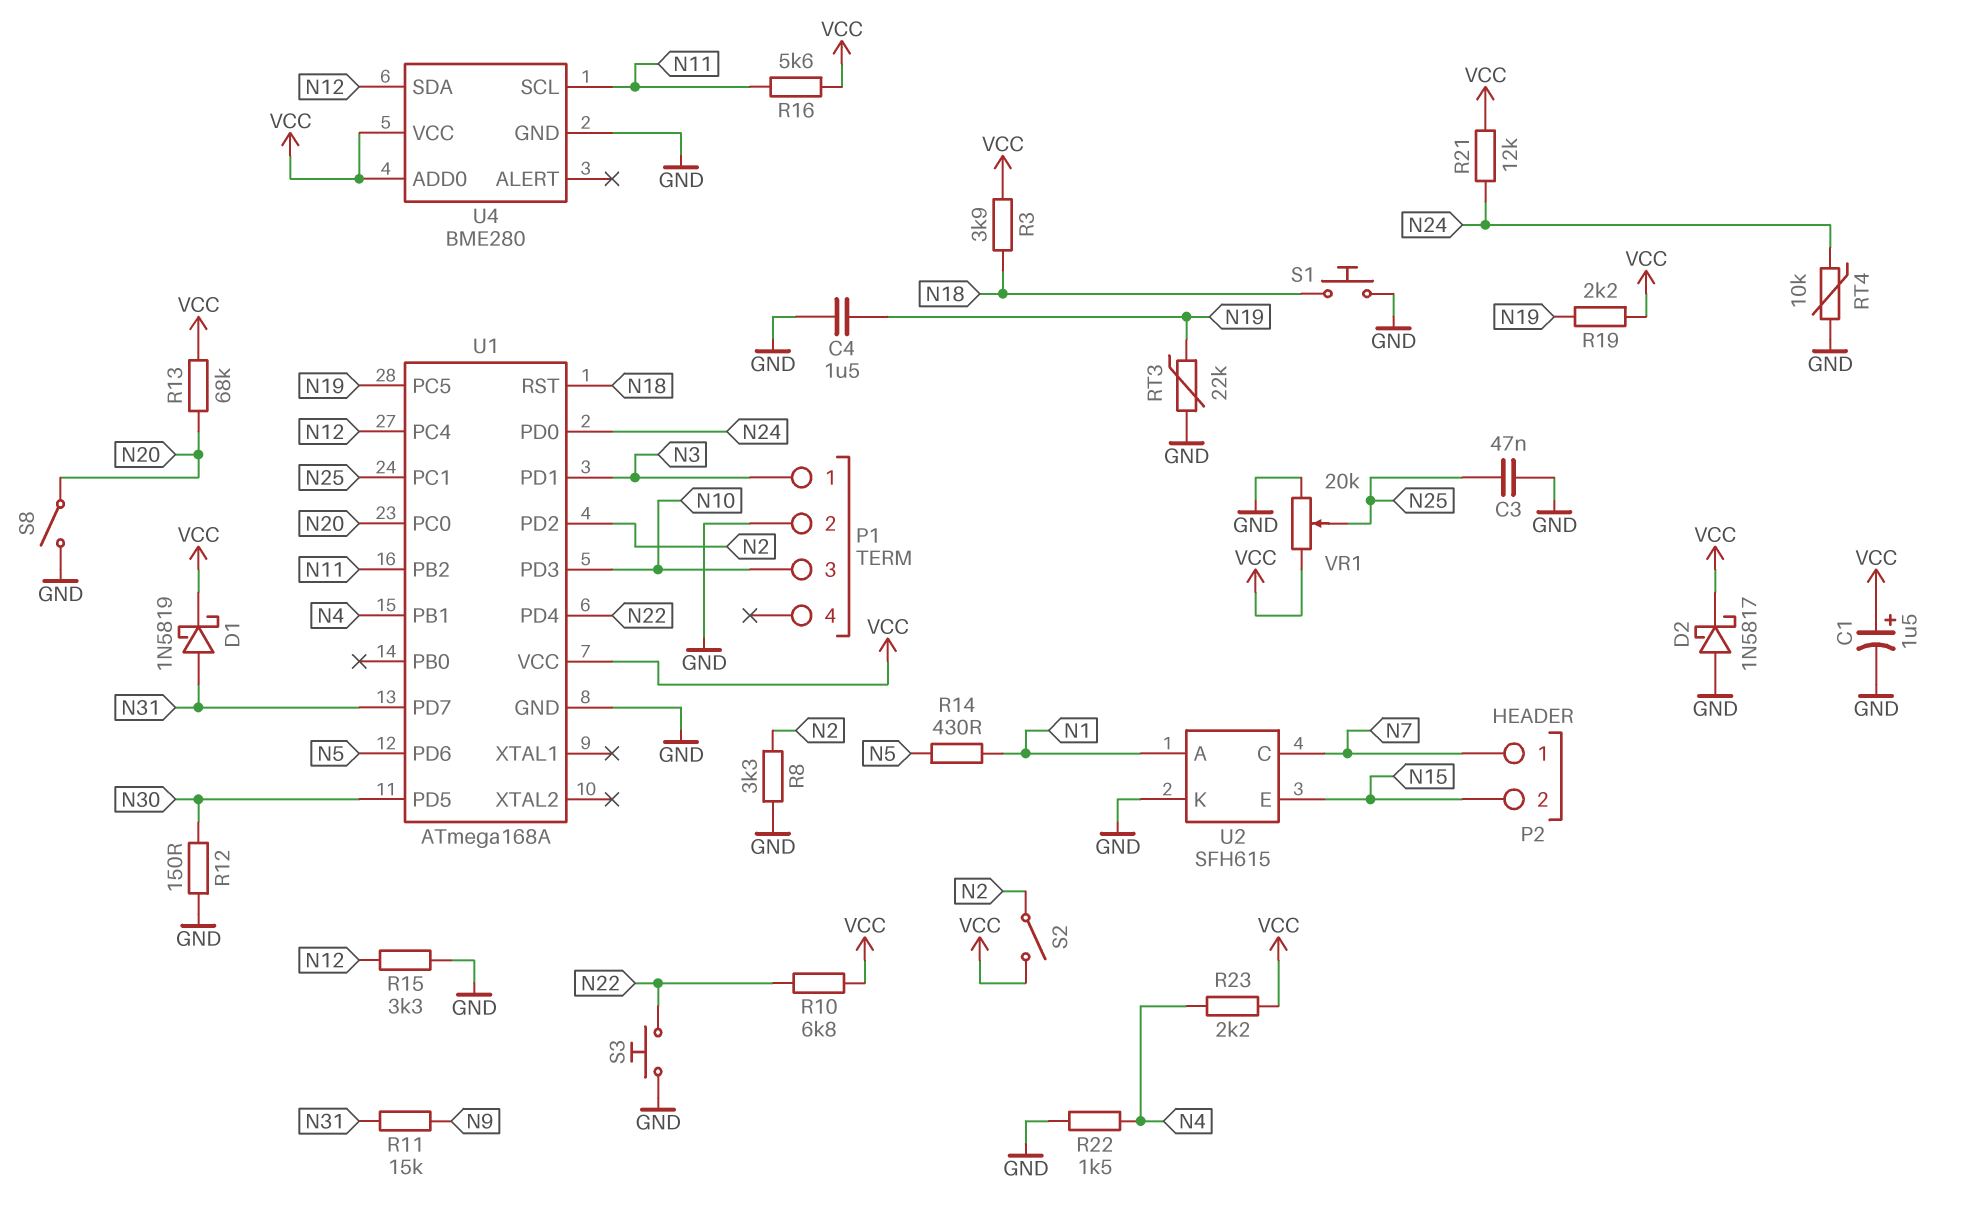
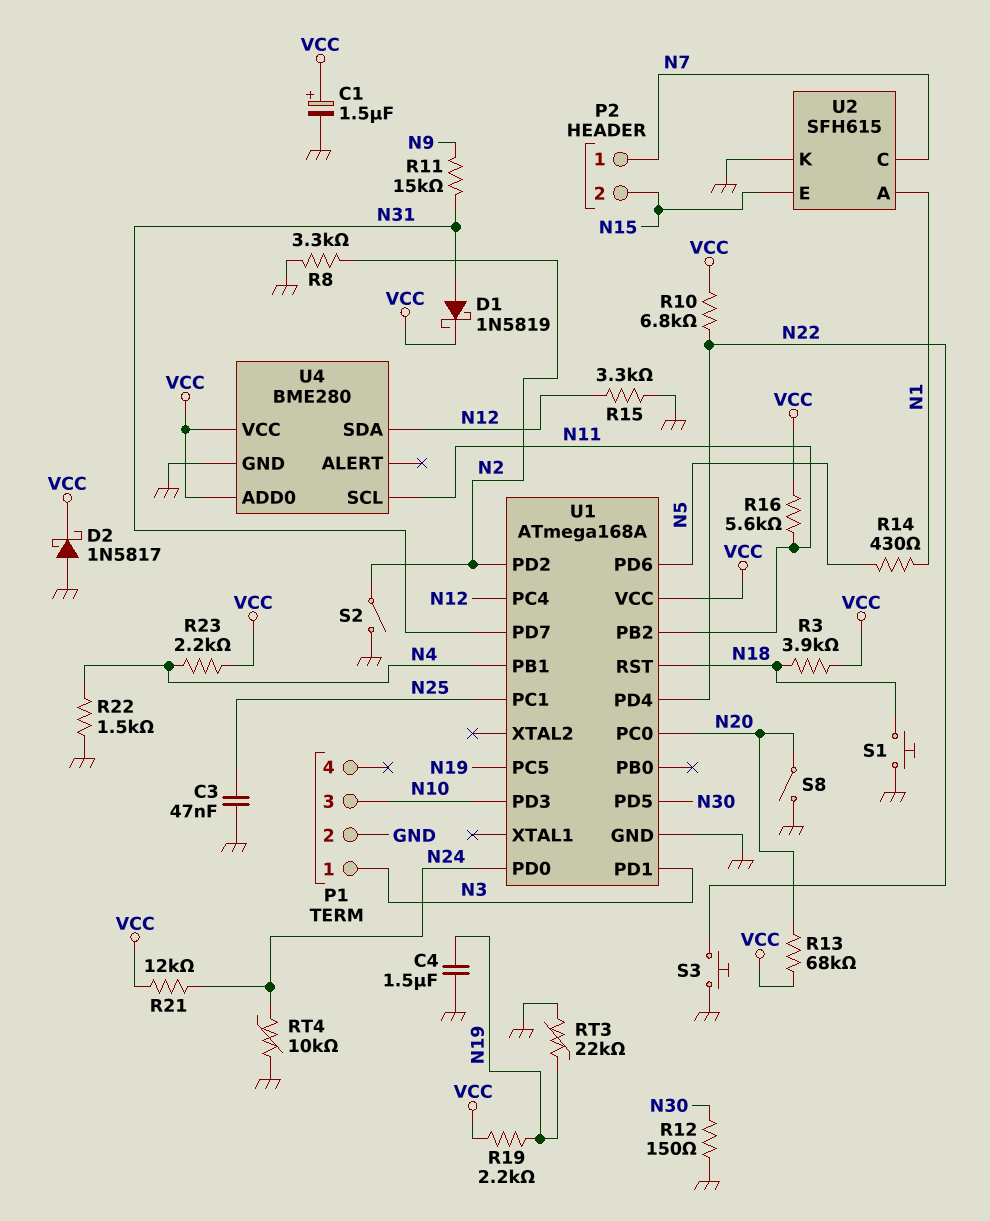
S2: switch (N2, VCC) -> switch (GND, N2)
VR1: 20k (GND, VCC, wiper N25) -> none

